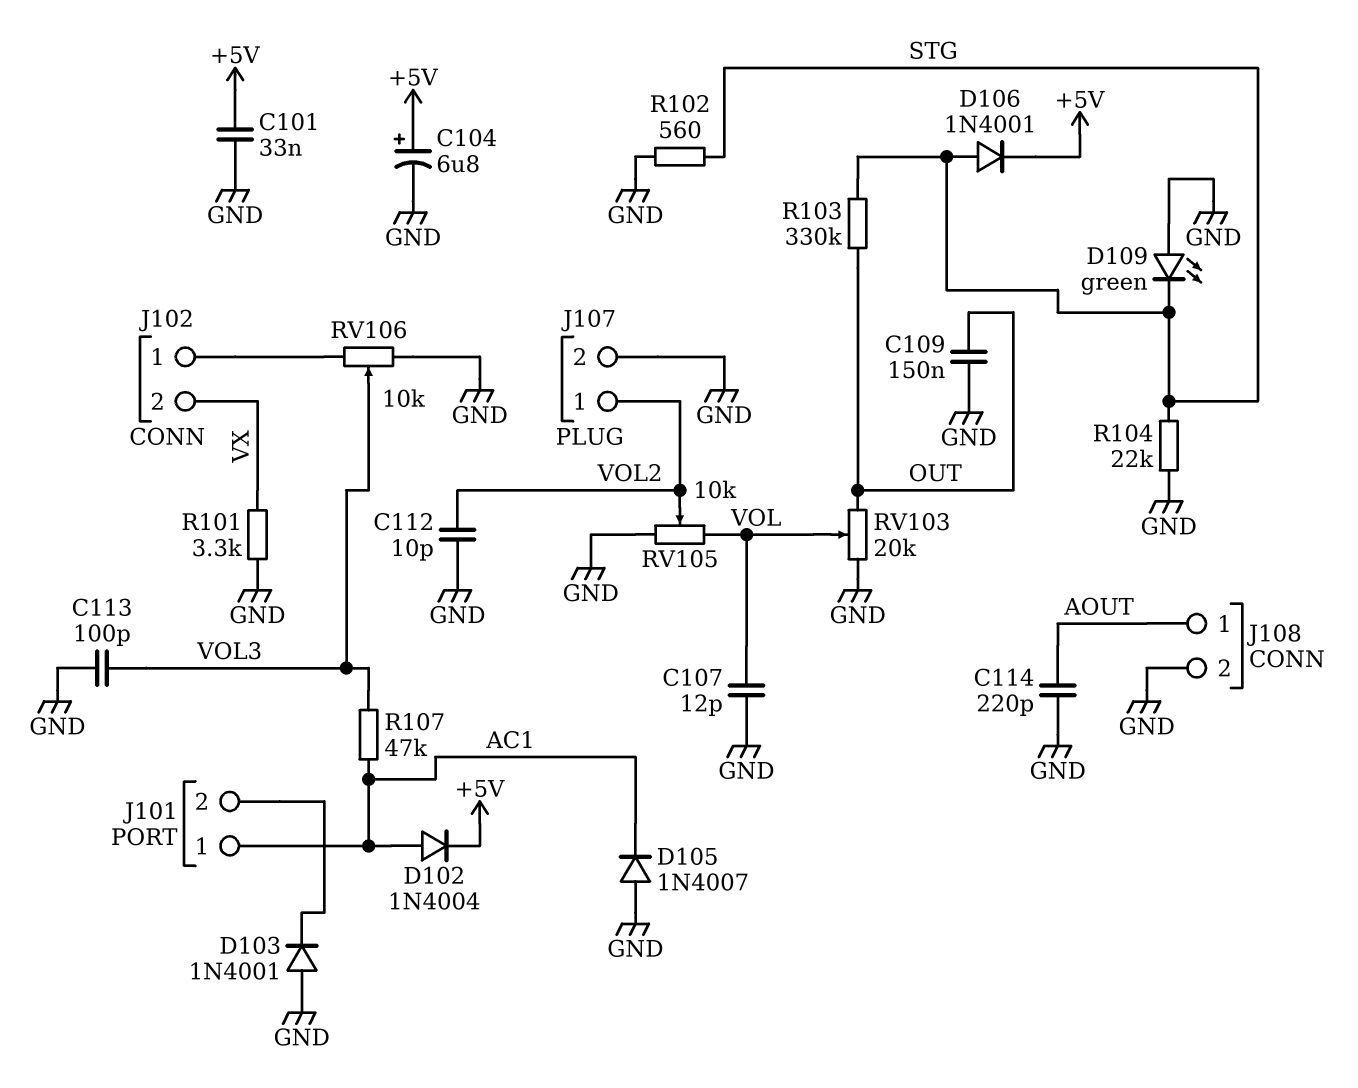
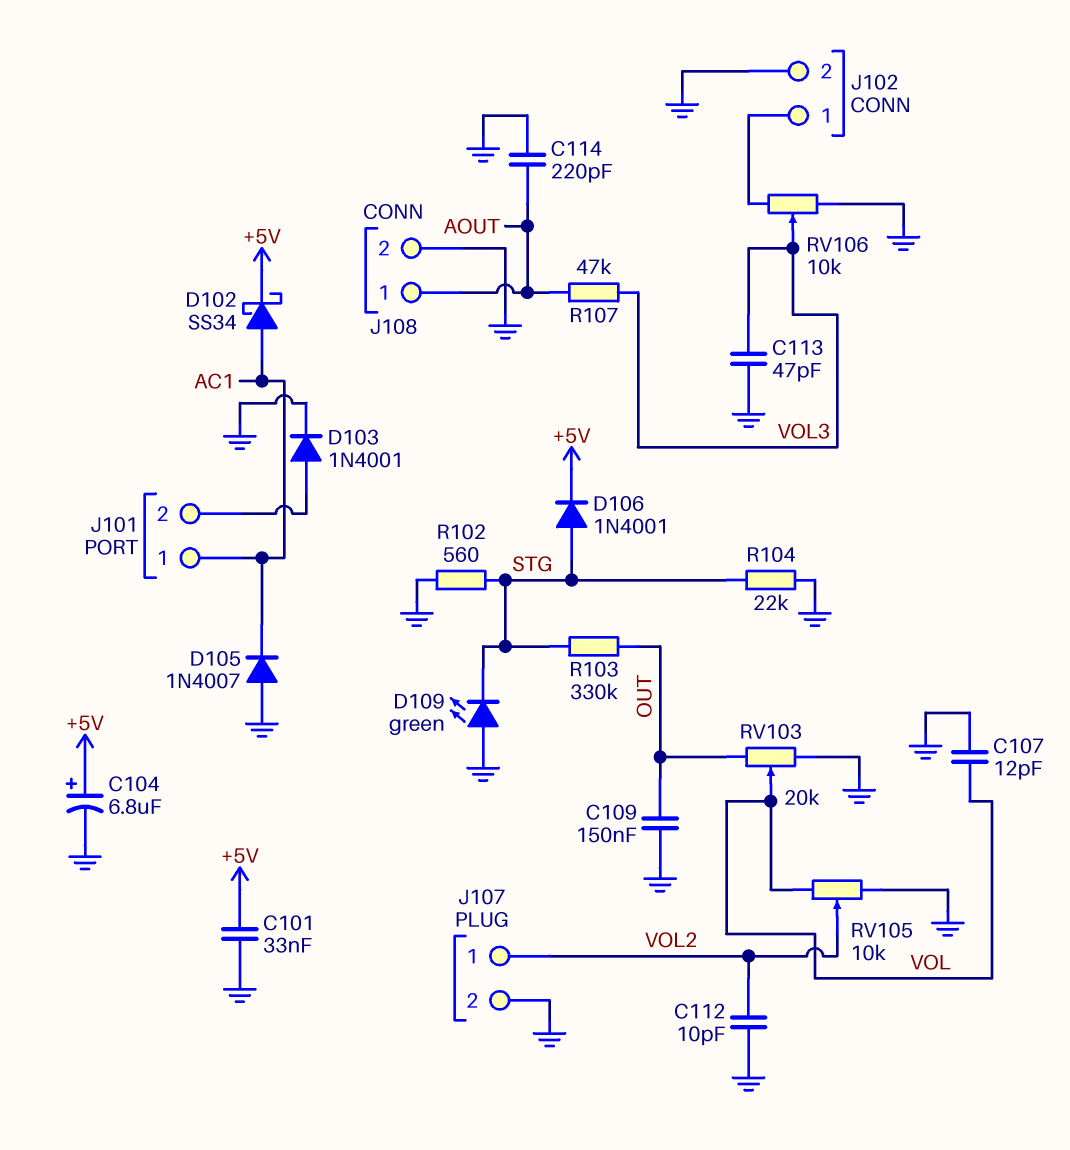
C113: 100pF (GND, VOL3) -> 47pF (GND, VOL3)
D102: diode 1N4004 (A AC1, K +5V) -> schottky SS34 (A AC1, K +5V)
D103: diode 1N4001 (A GND, K J101/2) -> diode 1N4001 (A J101/2, K GND)
J102 pin 2: VX -> GND
R101: 3.3k (GND, VX) -> none
R107: 47k (AC1, VOL3) -> 47k (AOUT, VOL3)

